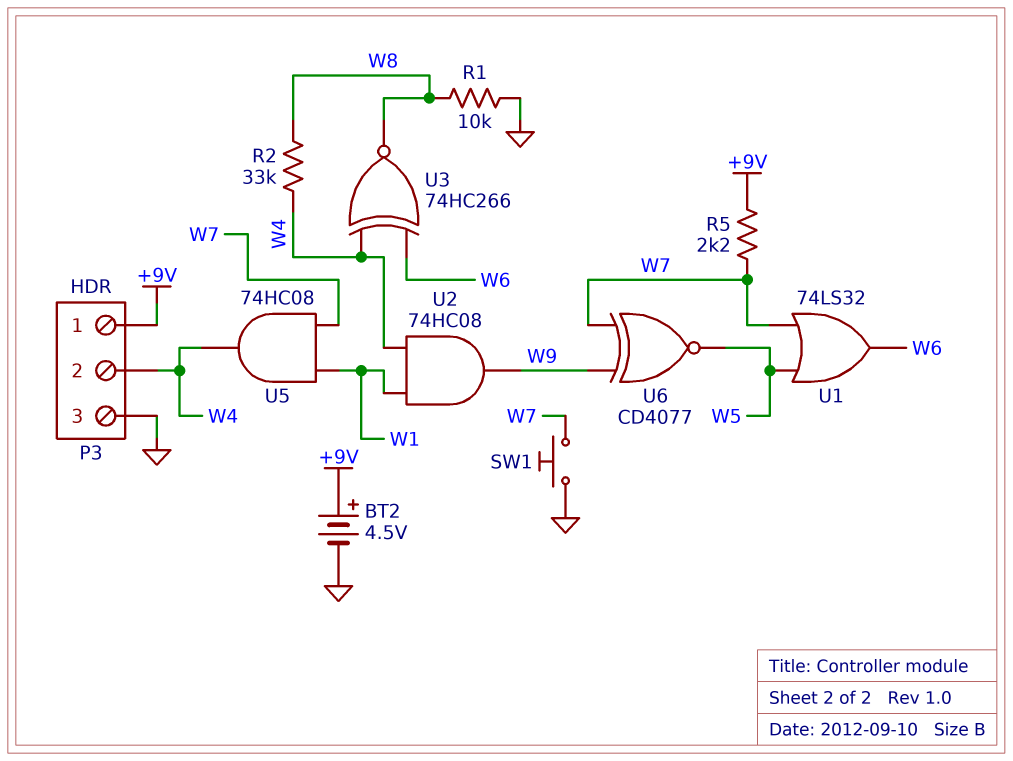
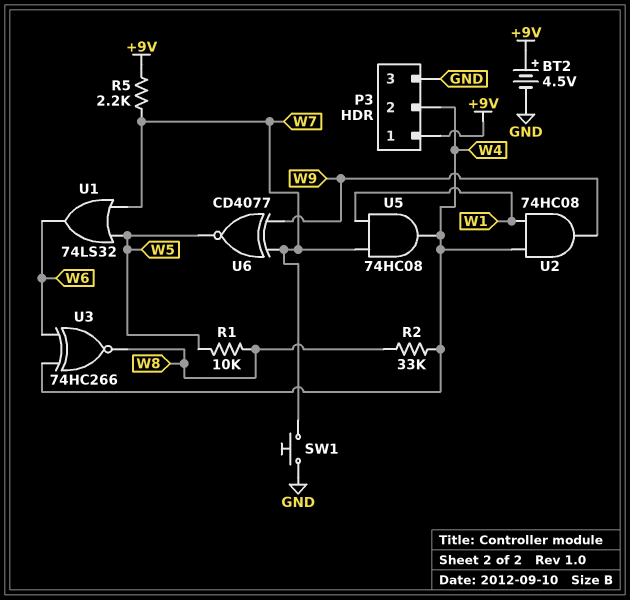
R1: 10k (GND, W8) -> 10k (W5, W8)

